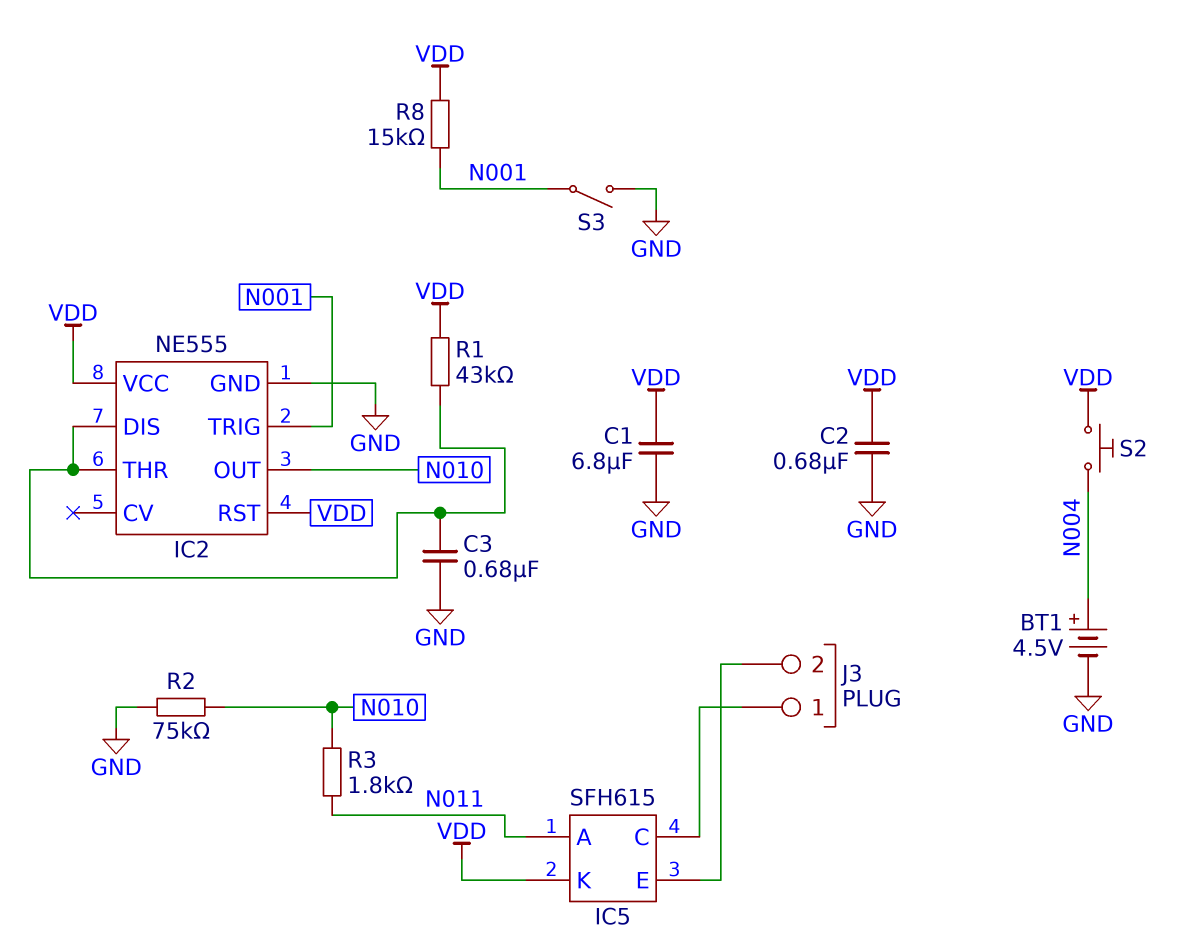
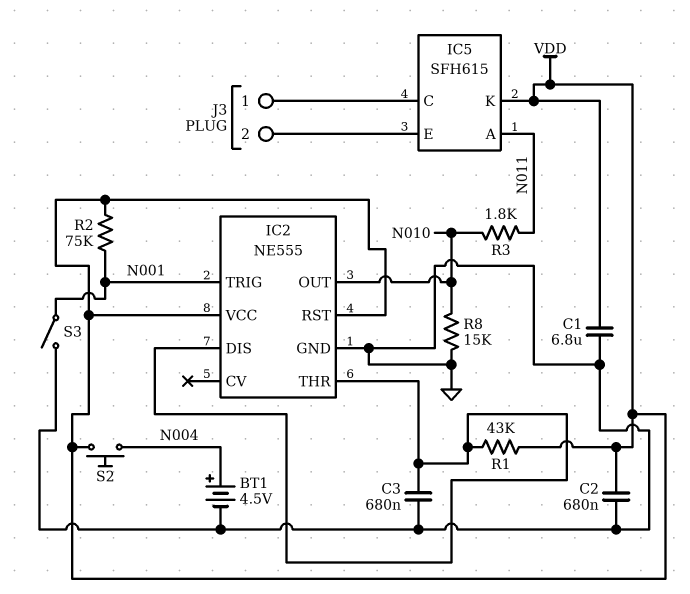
R2: 75k (GND, N010) -> 75k (N001, VDD)
R8: 15k (N001, VDD) -> 15k (GND, N010)

